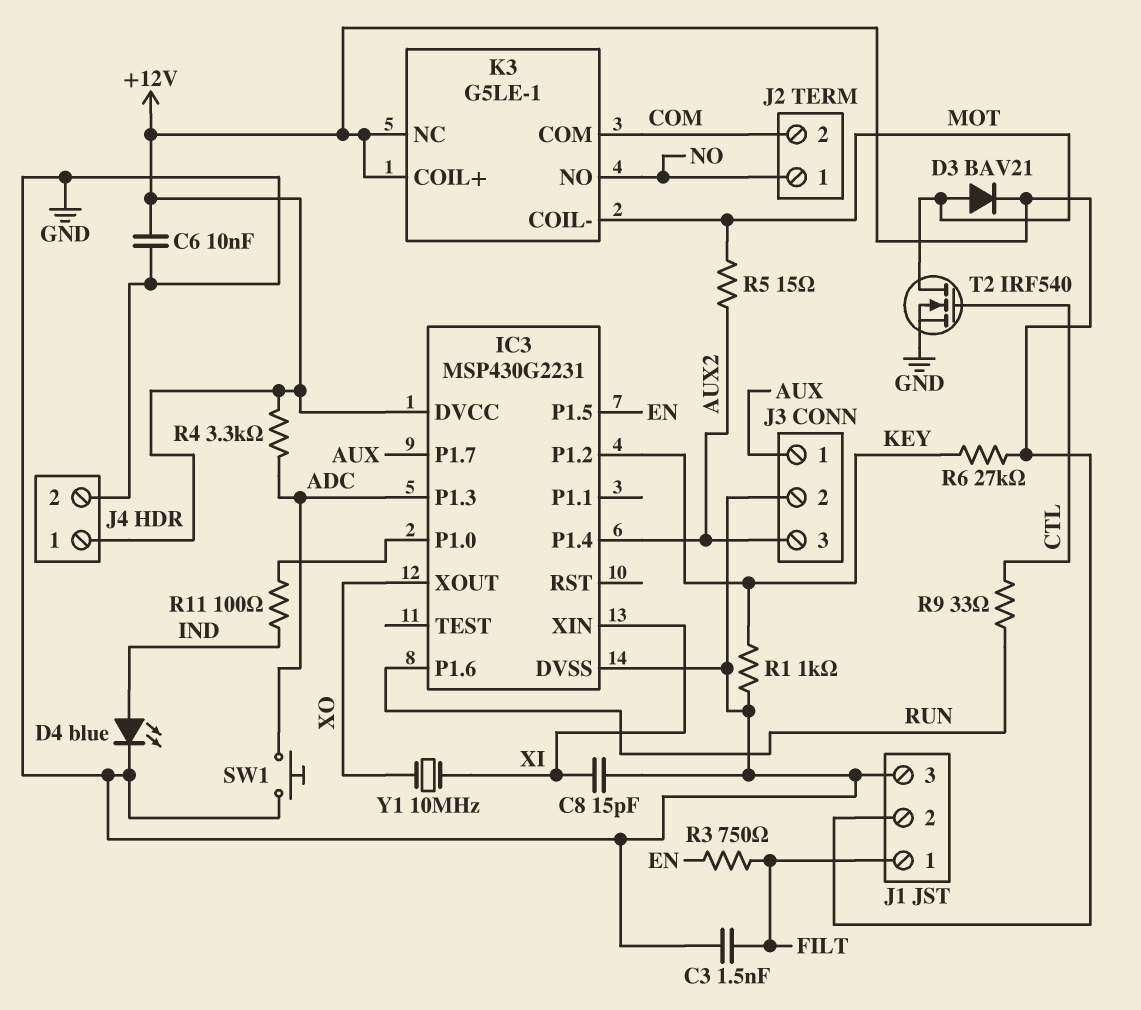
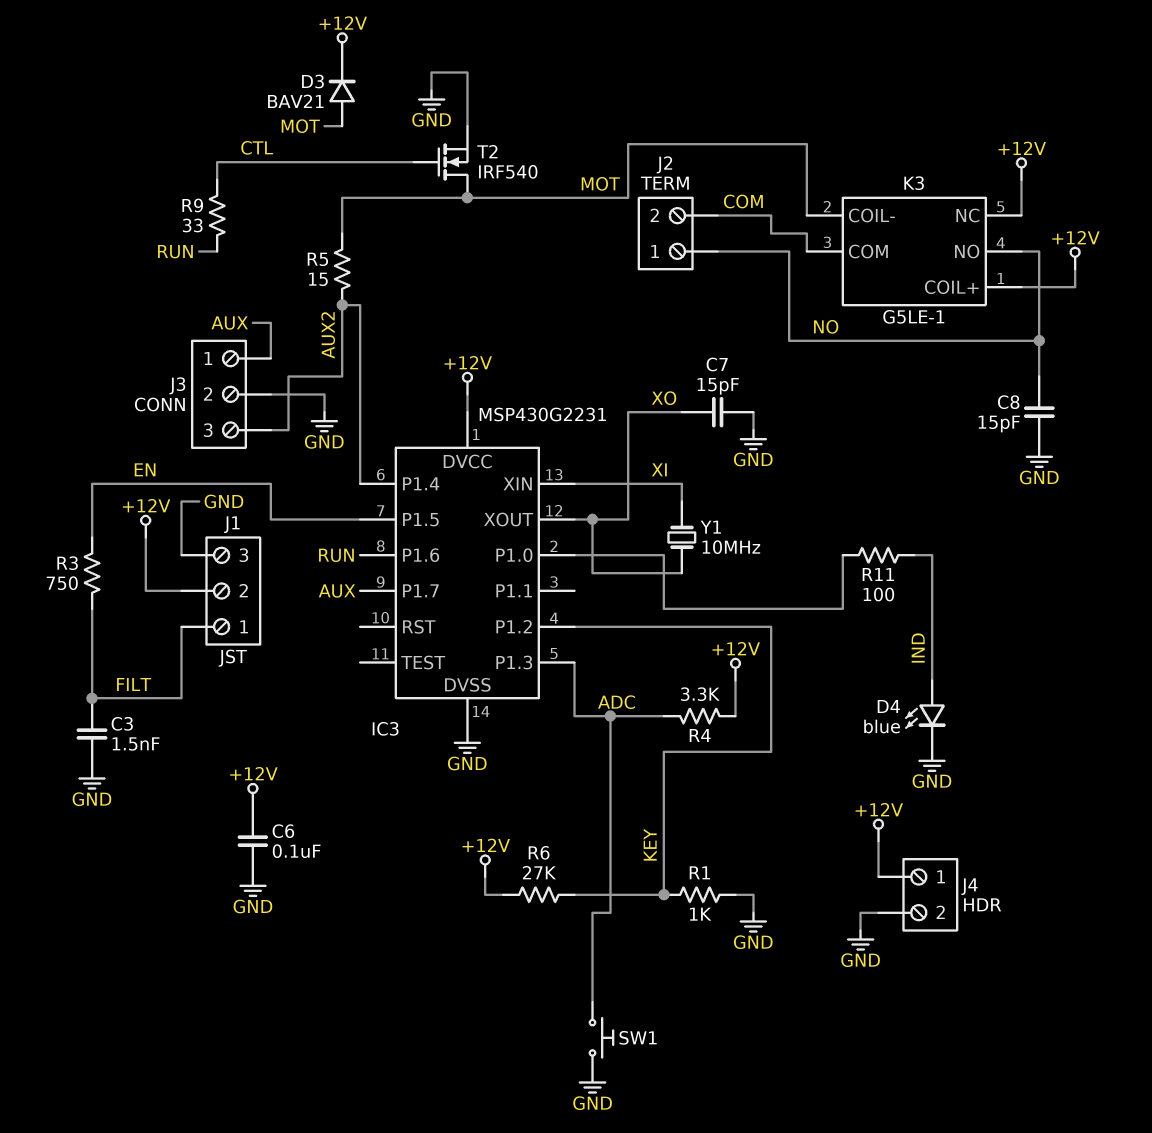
C6: 10nF (+12V, GND) -> 100nF (+12V, GND)
C7: none -> 15pF (GND, XO)
C8: 15pF (GND, XI) -> 15pF (GND, NO)

